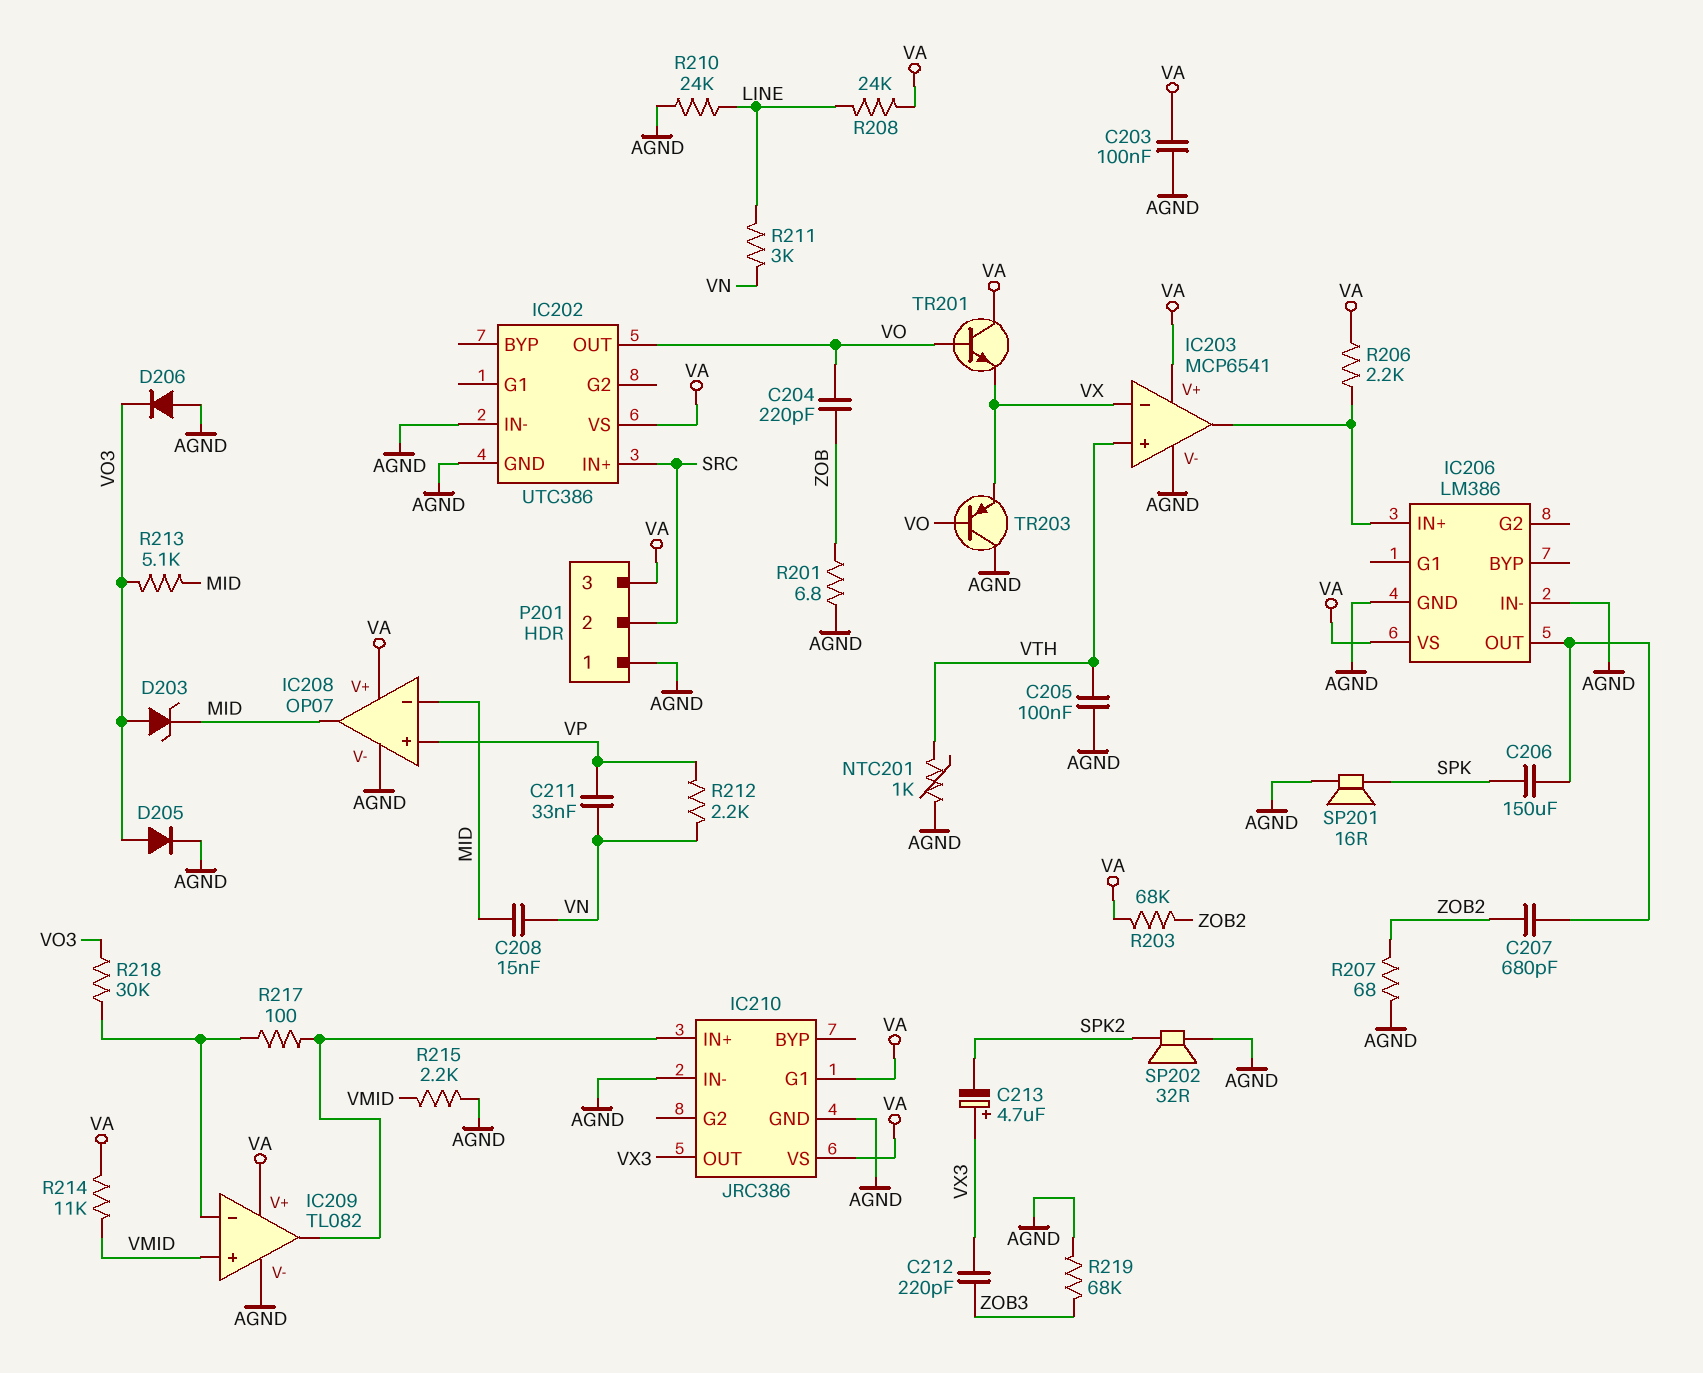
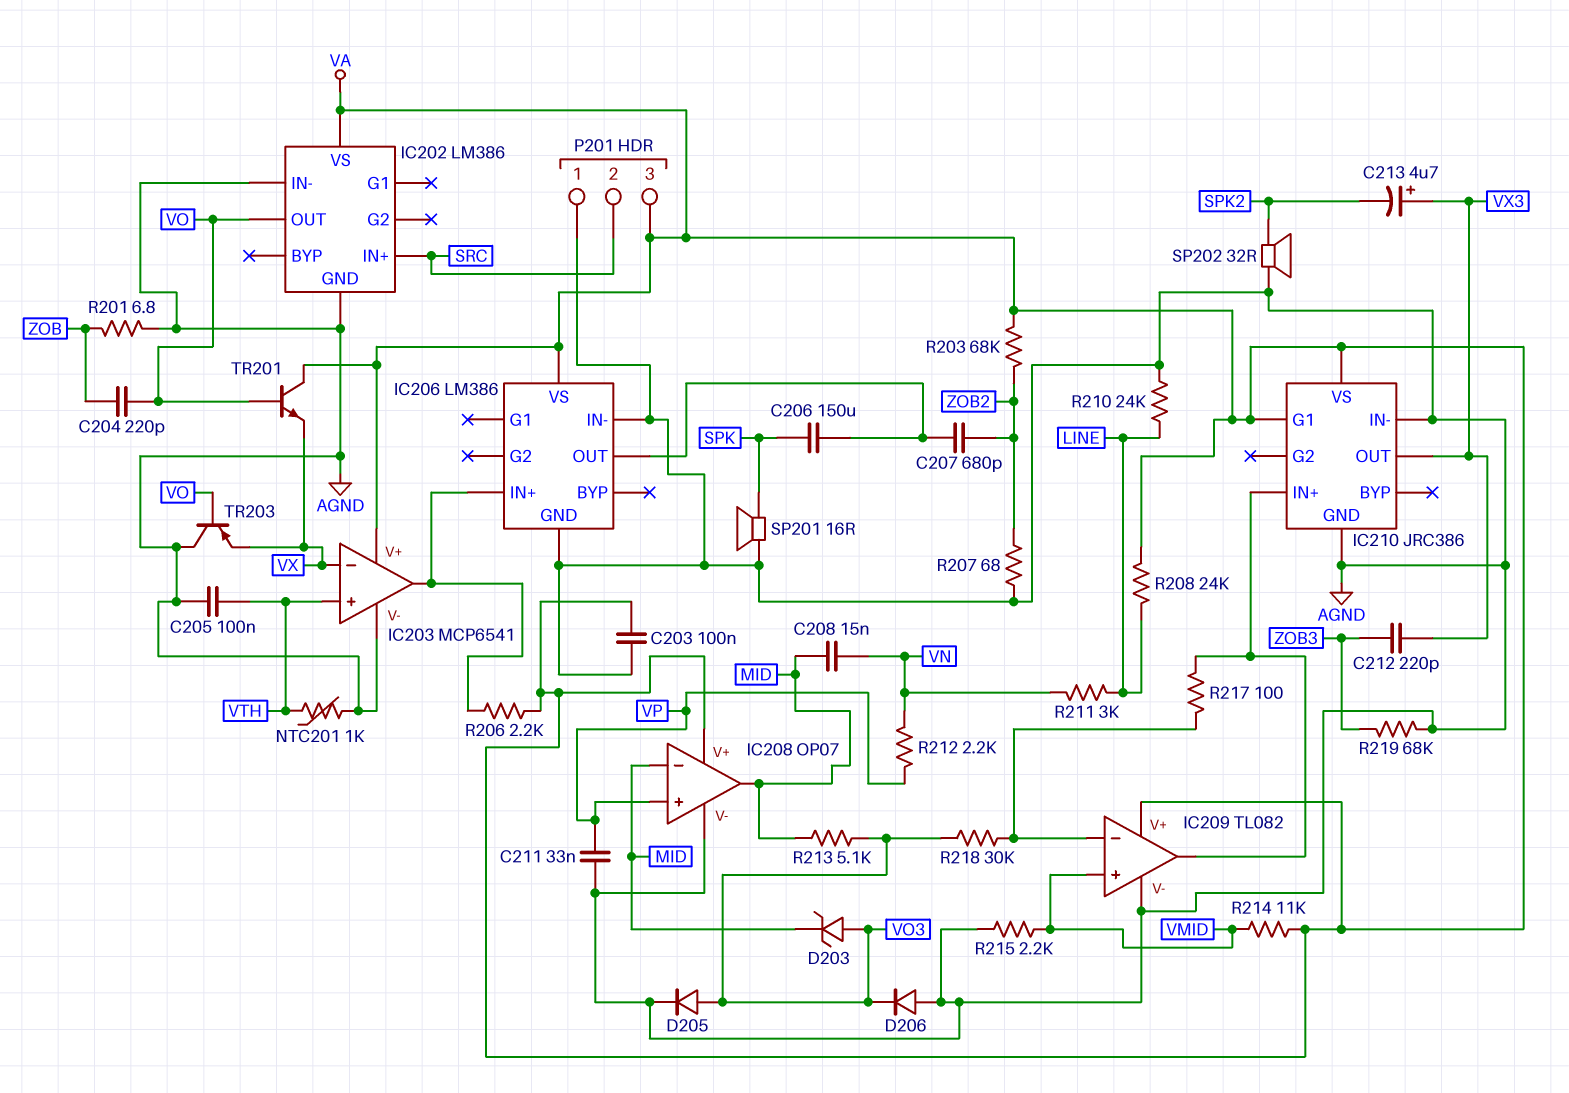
C211: 33nF (VN, VP) -> 33nF (AGND, VP)
IC202: UTC386 -> LM386

